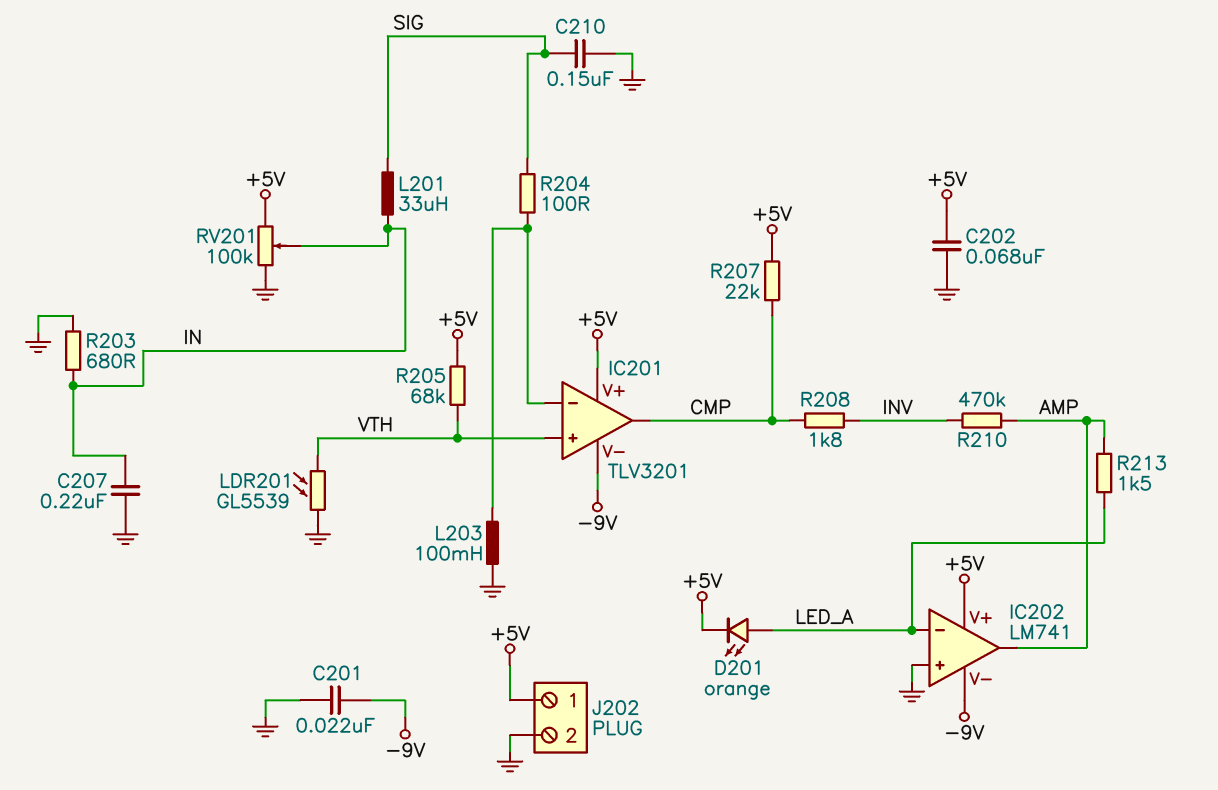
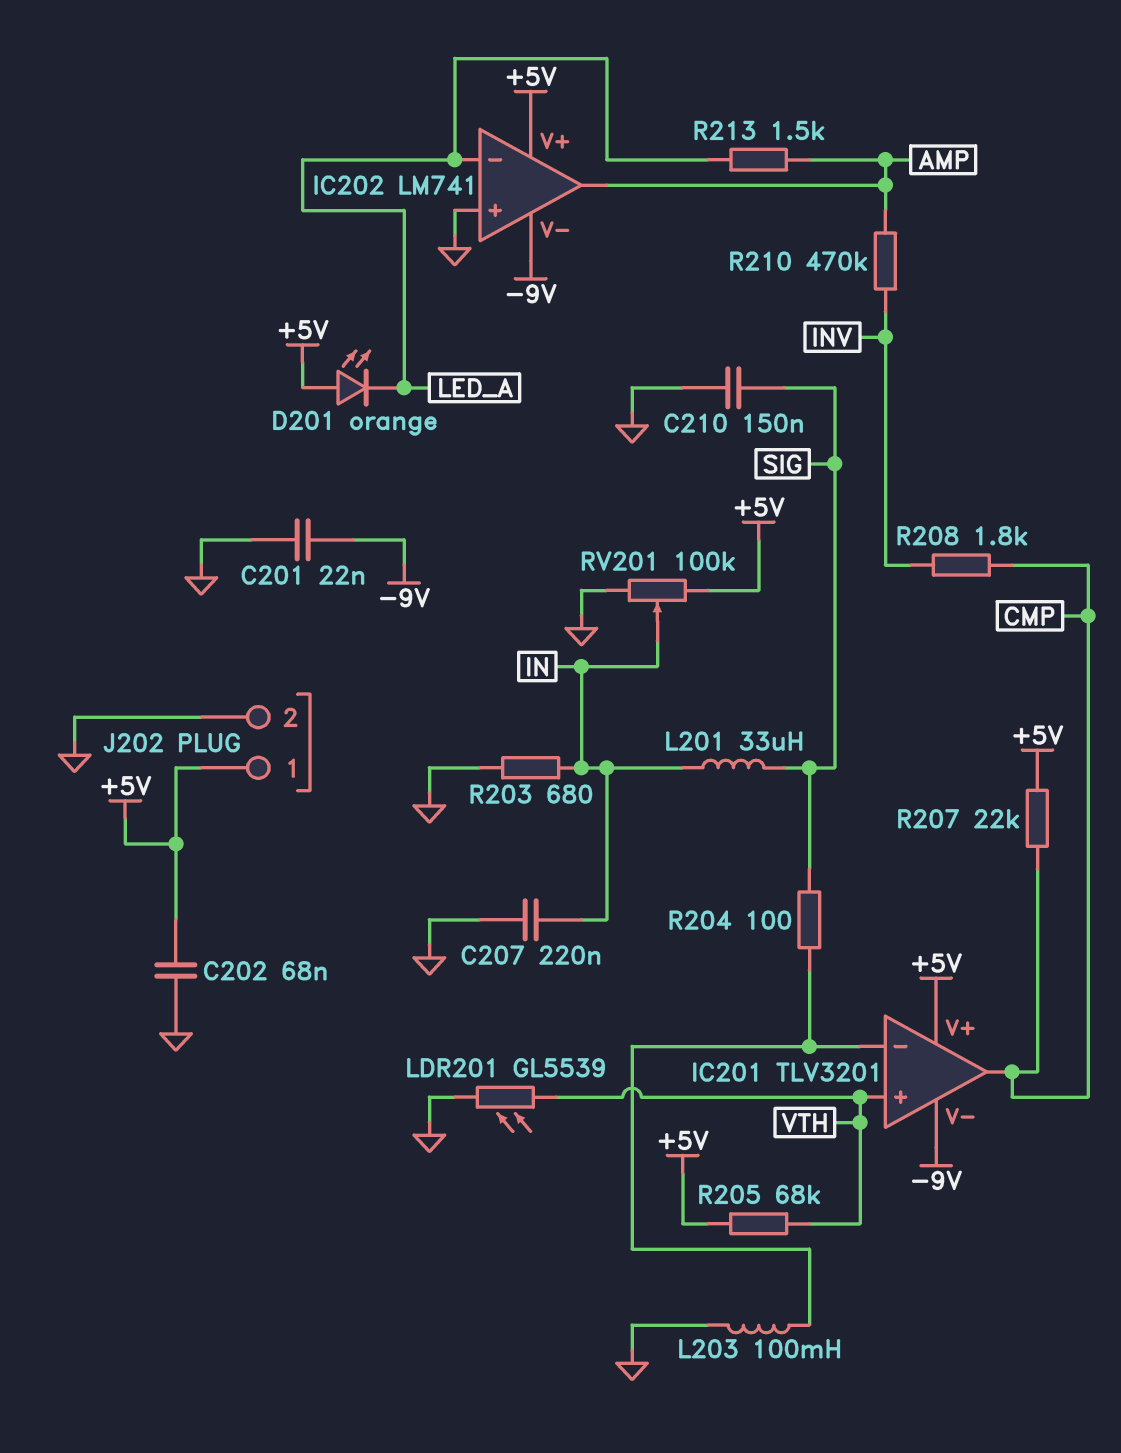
D201: LED orange (A LED_A, K +5V) -> LED orange (A +5V, K LED_A)

